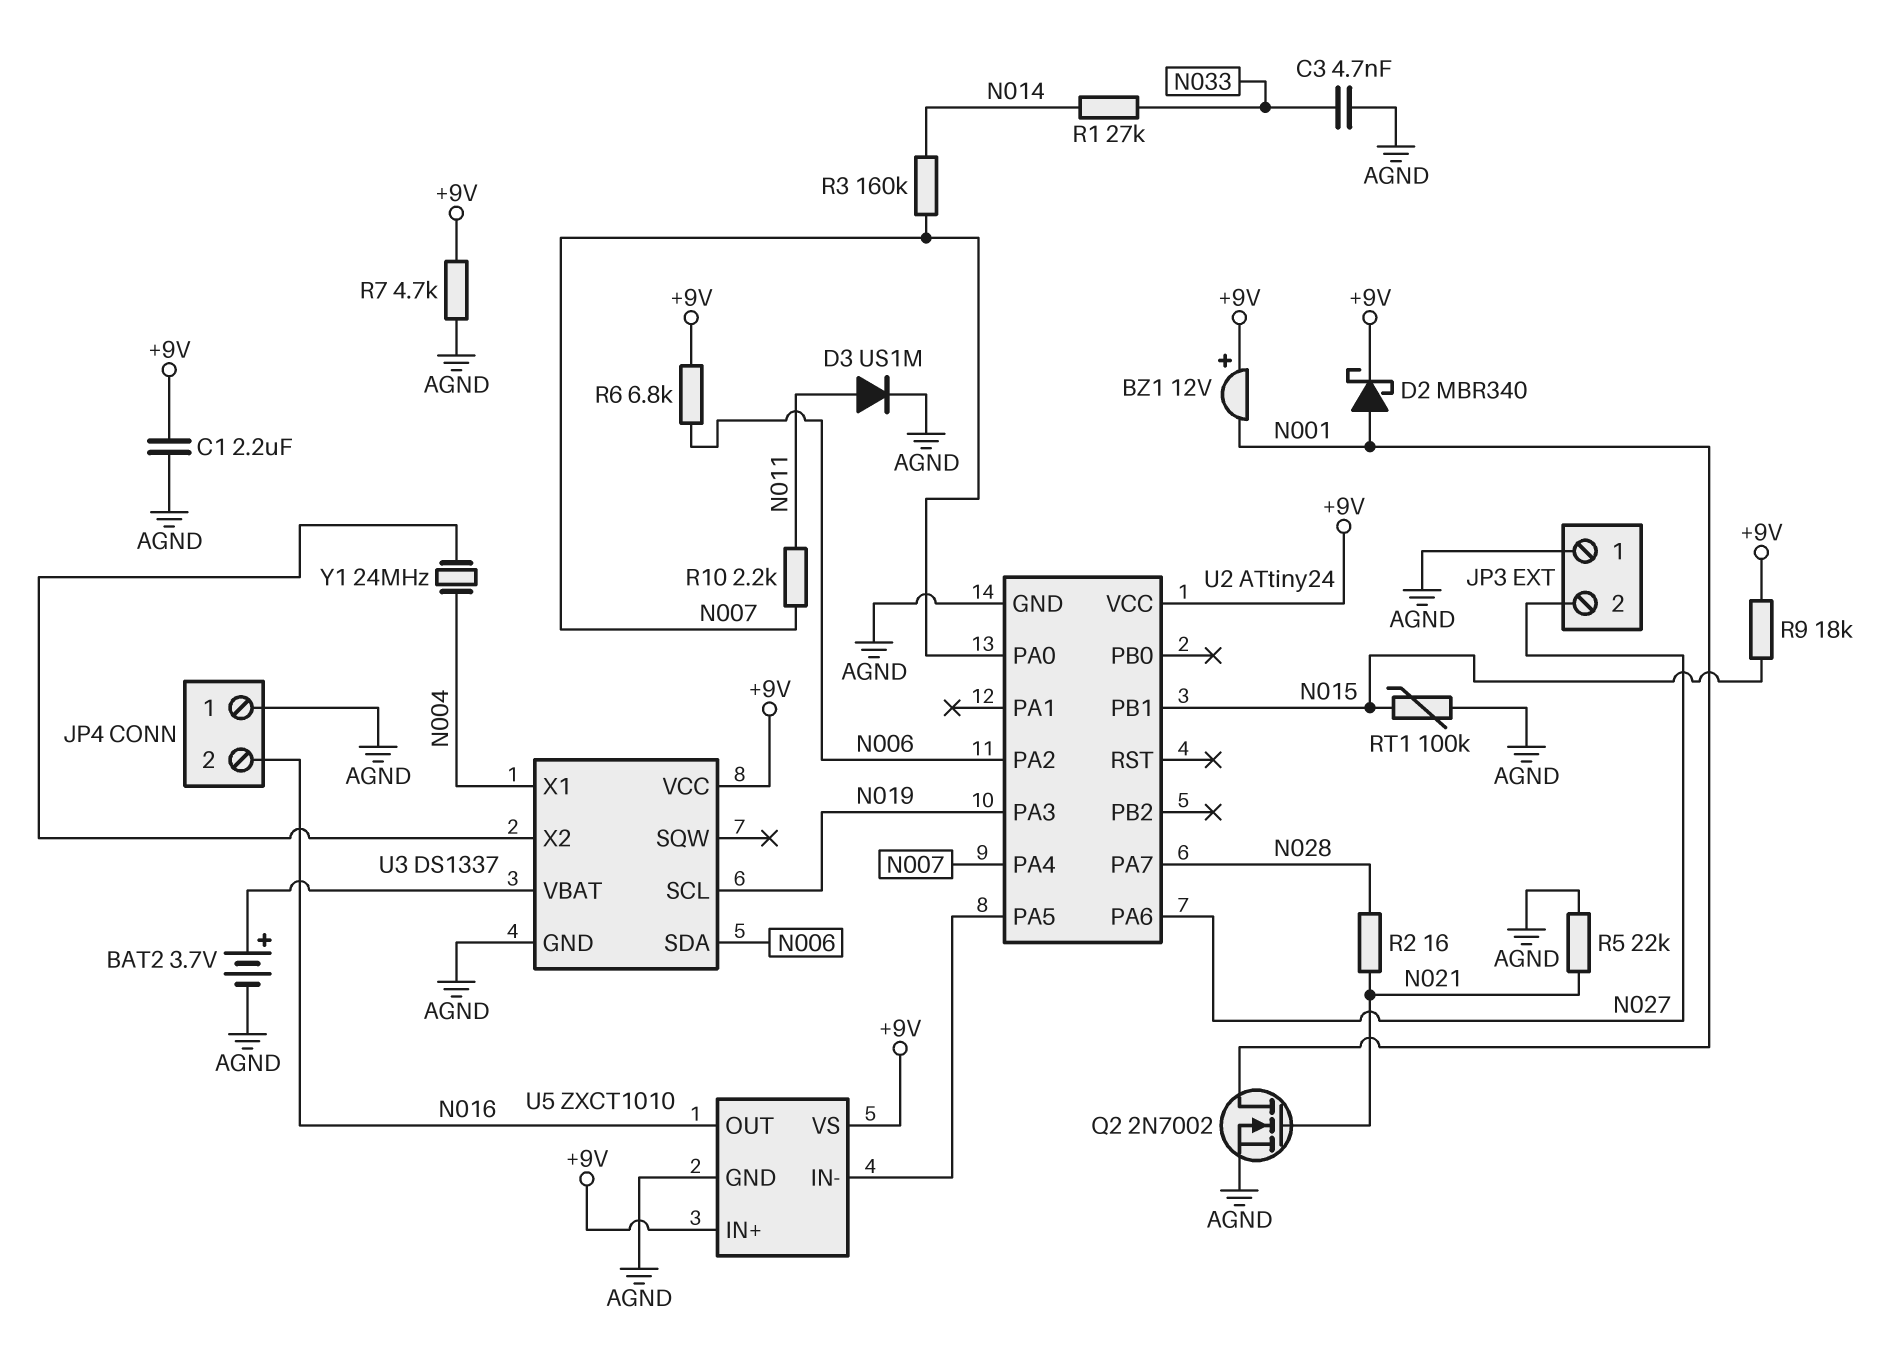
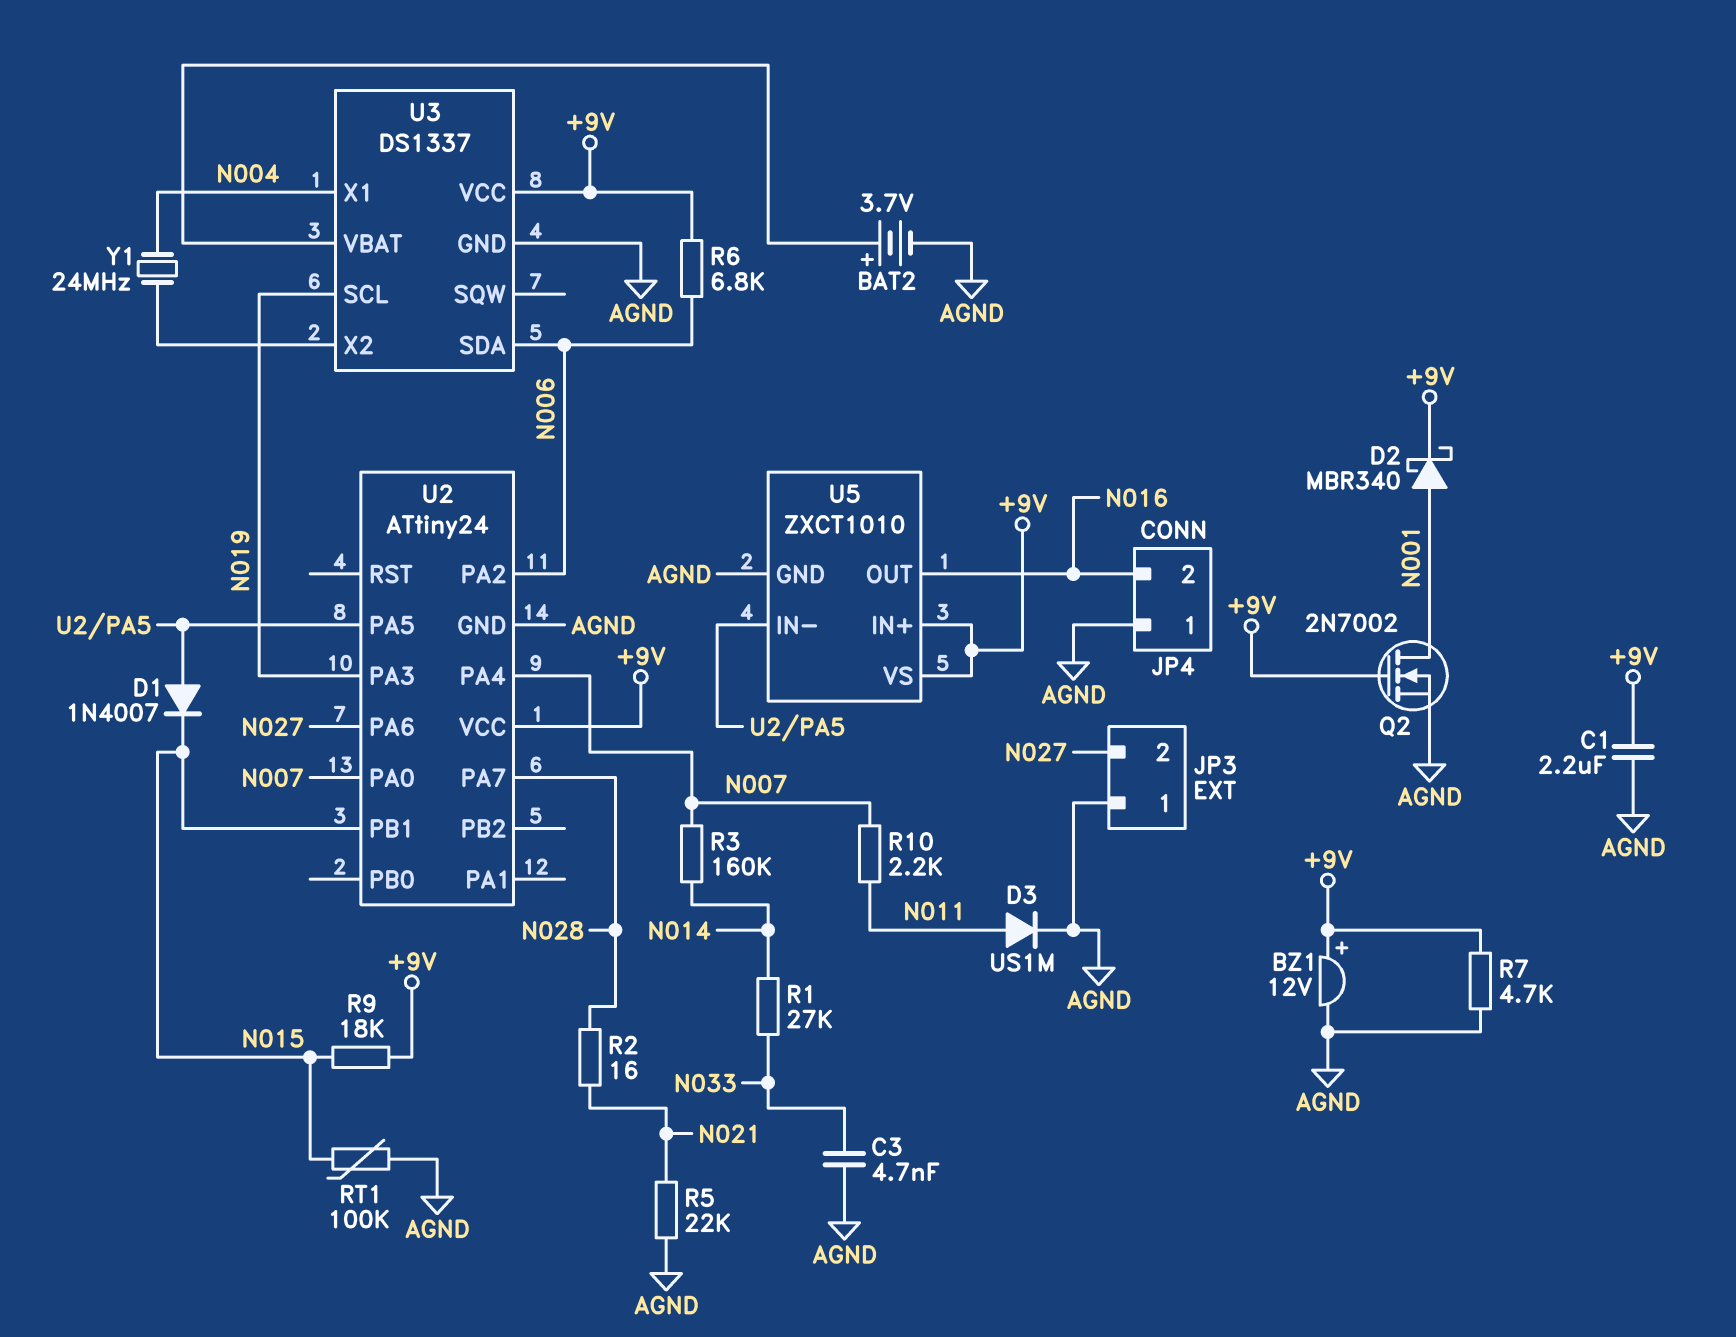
BZ1: buzzer 12V (plus +9V, minus N001) -> buzzer 12V (plus +9V, minus AGND)
D1: none -> diode 1N4007 (A U2/PA5, K N015)
Q2: NMOS 2N7002 (G N021, D N001, S AGND) -> NMOS 2N7002 (G +9V, D N001, S AGND)

